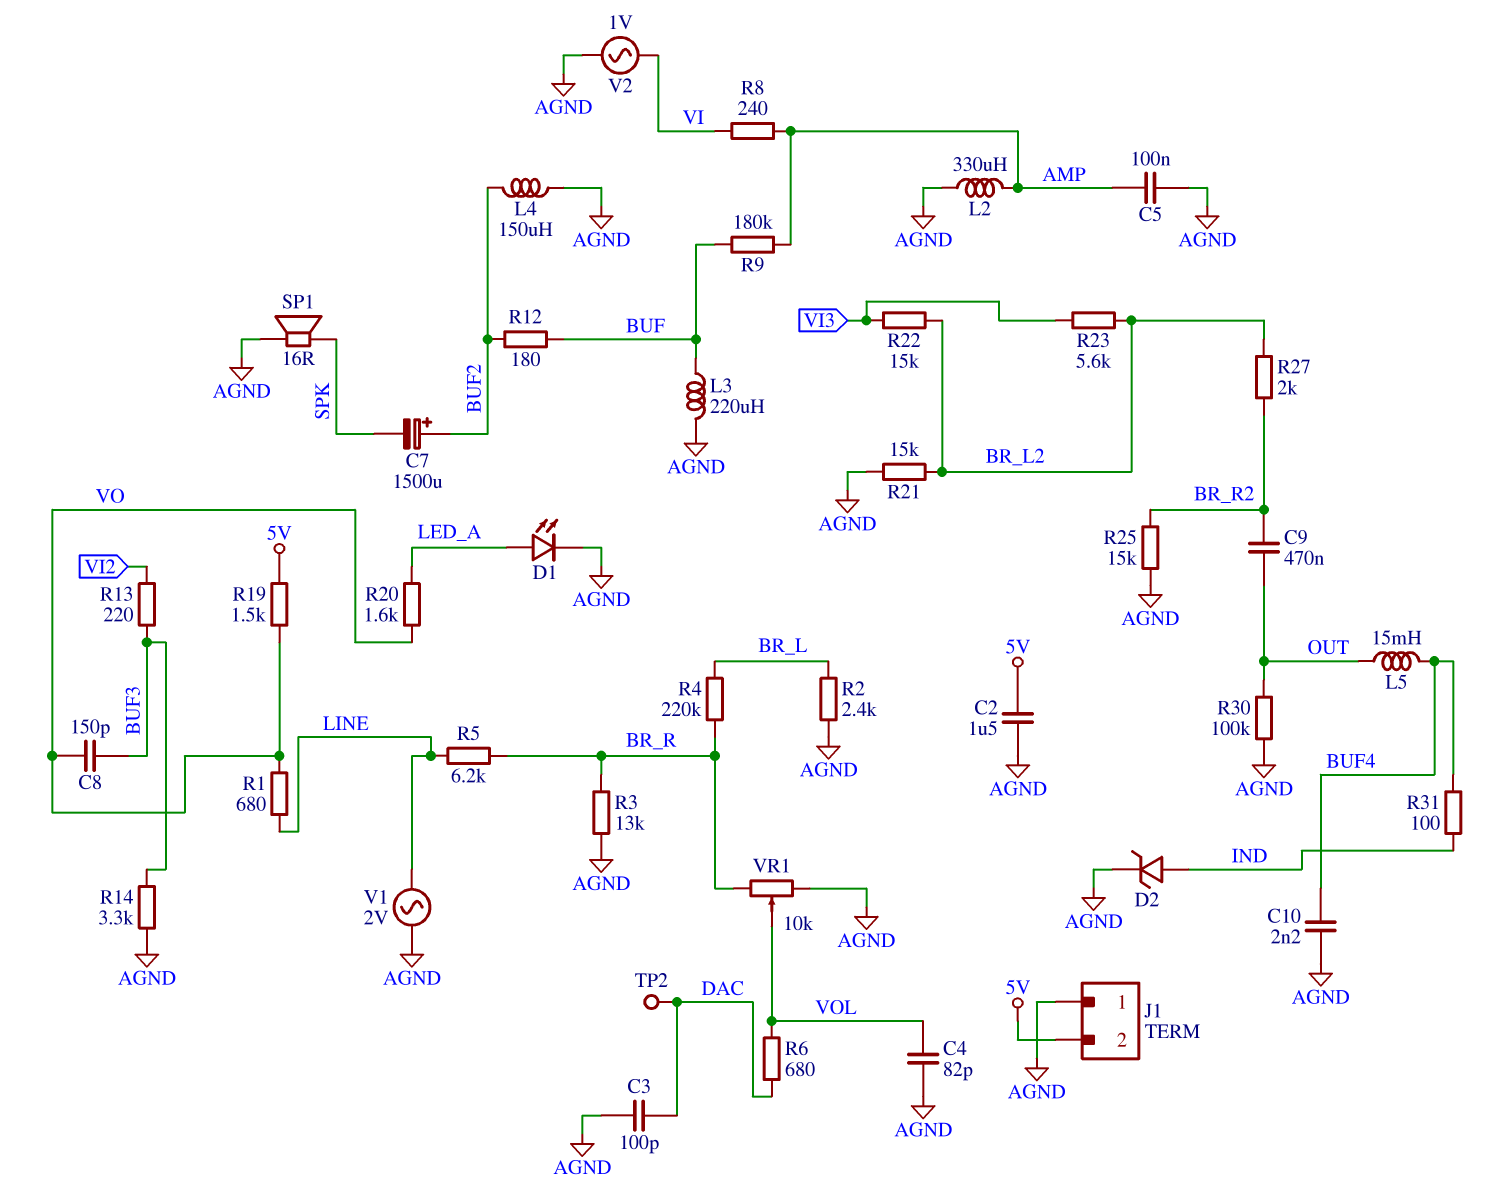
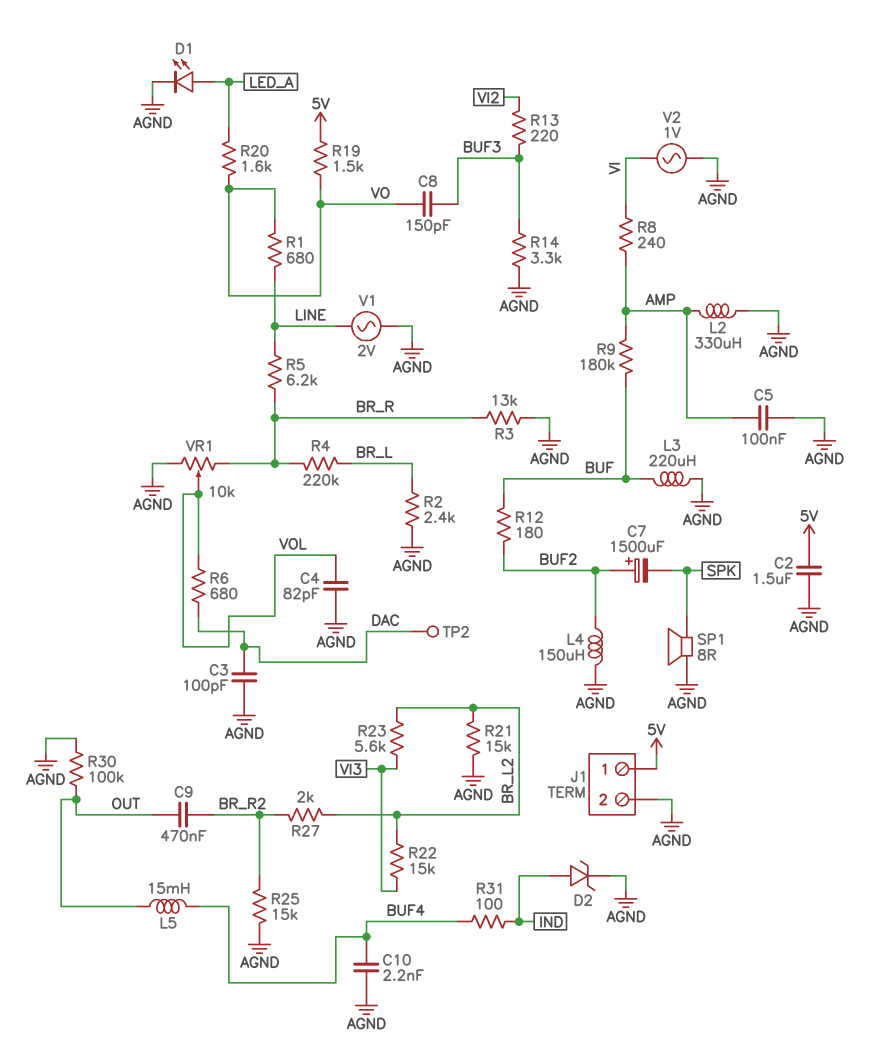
J1 pin 1: AGND -> 5V
J1 pin 2: 5V -> AGND
SP1: speaker 16R (AGND, SPK) -> speaker 8R (AGND, SPK)

